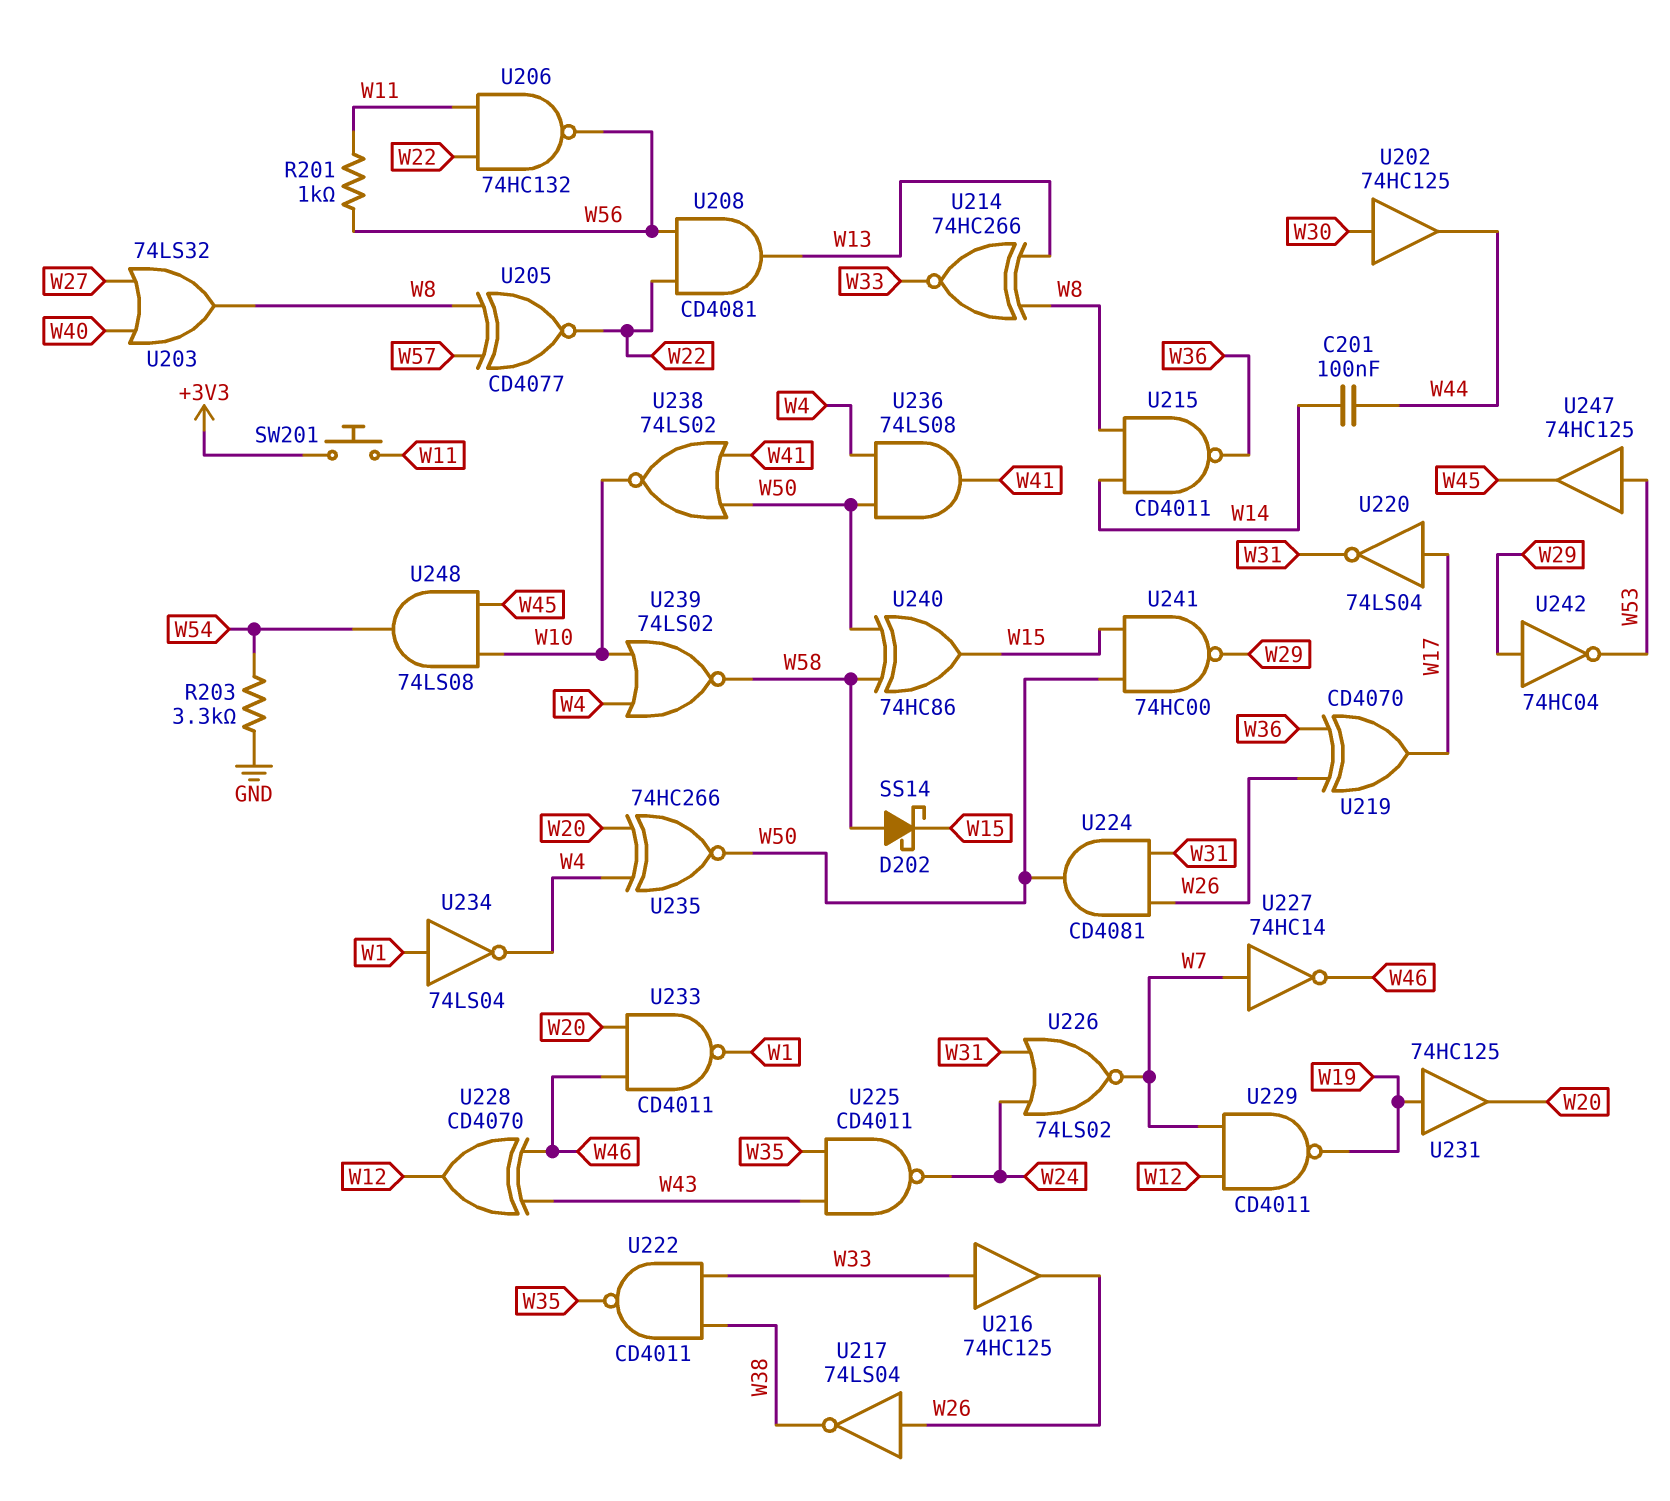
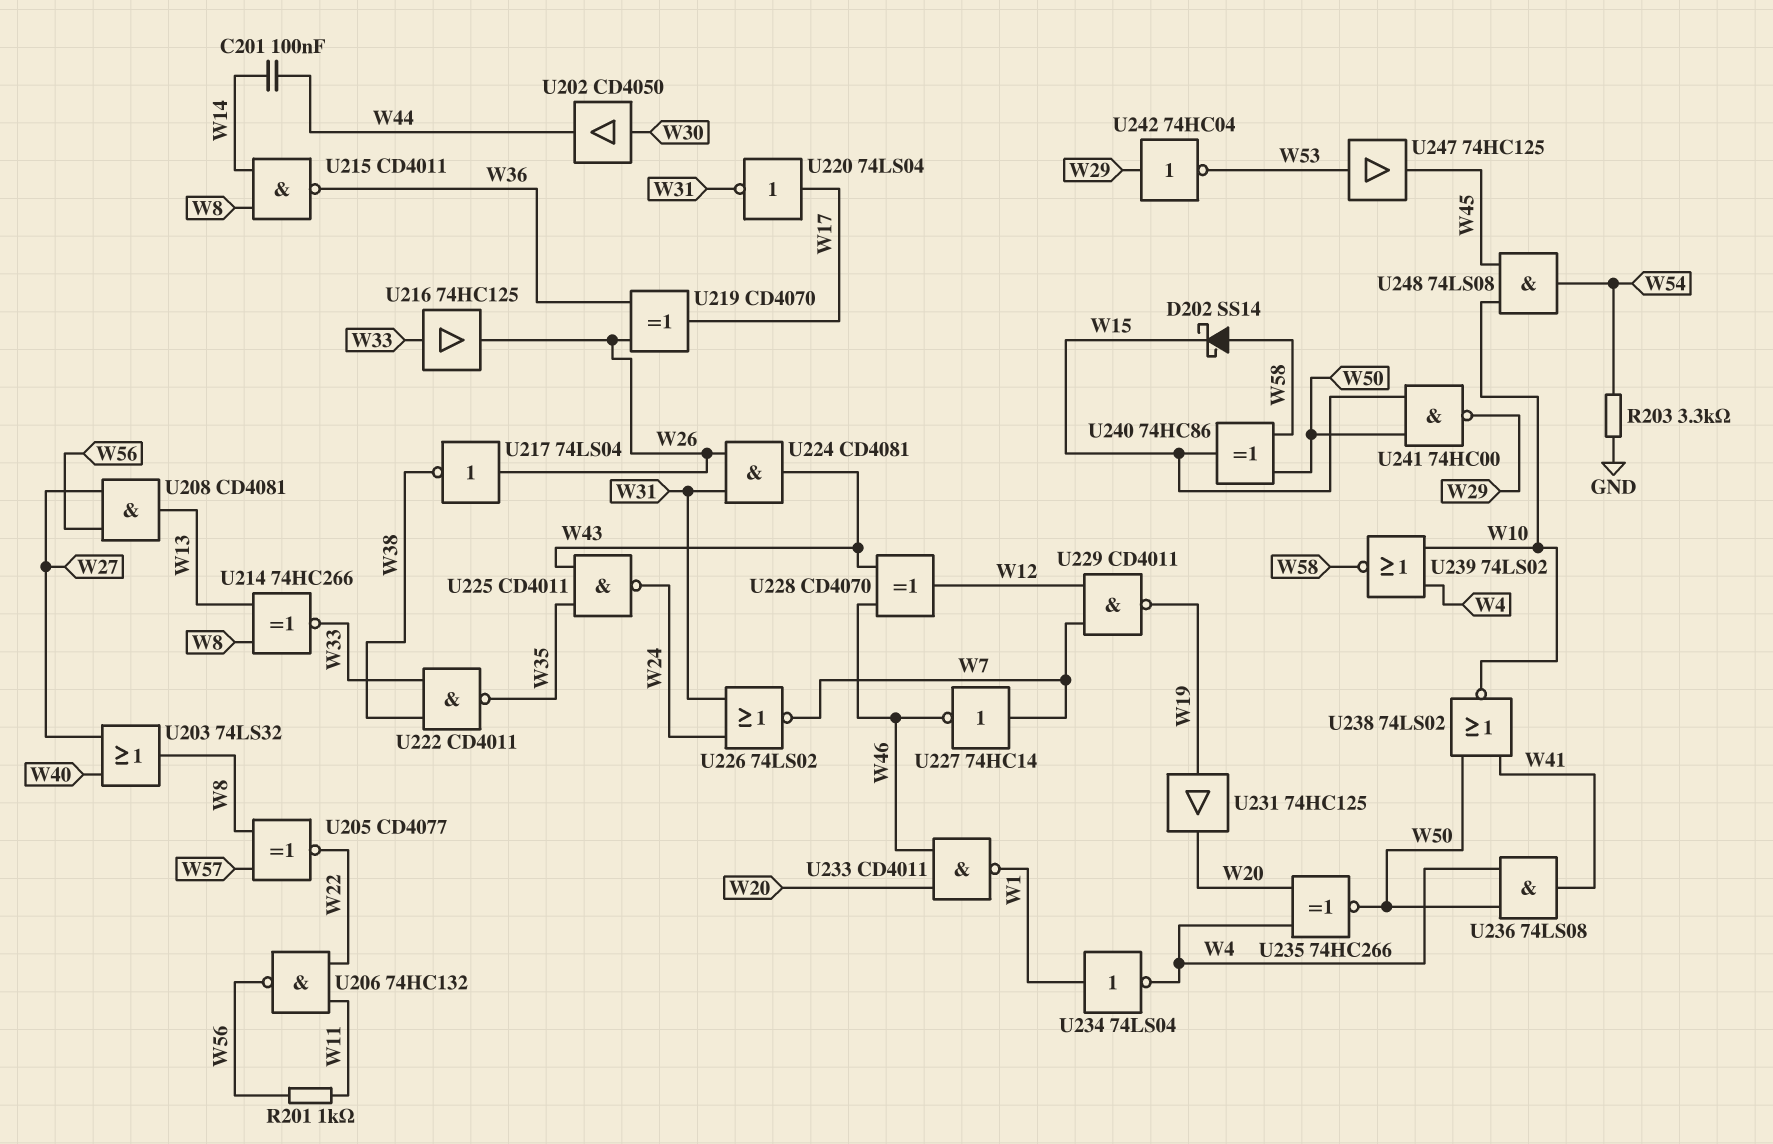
SW201: button (+3V3, W11) -> none
U202: buffer 74HC125 (in W30, out W44) -> buffer CD4050 (in W30, out W44)
U208: AND CD4081 (in W22, in W56, out W13) -> AND CD4081 (in W27, in W56, out W13)
U224: AND CD4081 (in W26, in W31, out W50) -> AND CD4081 (in W26, in W31, out W43)

